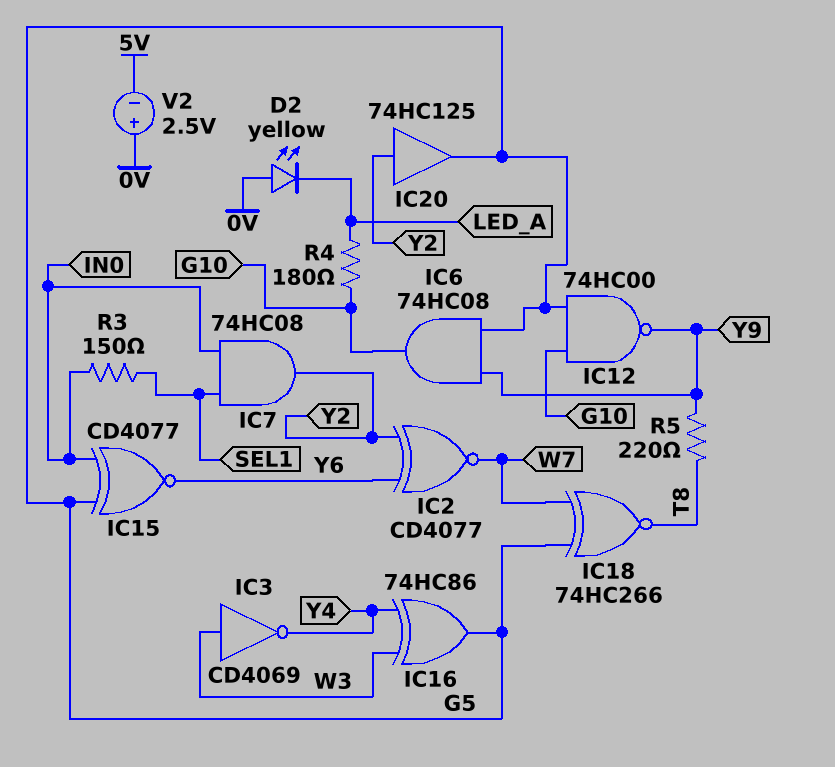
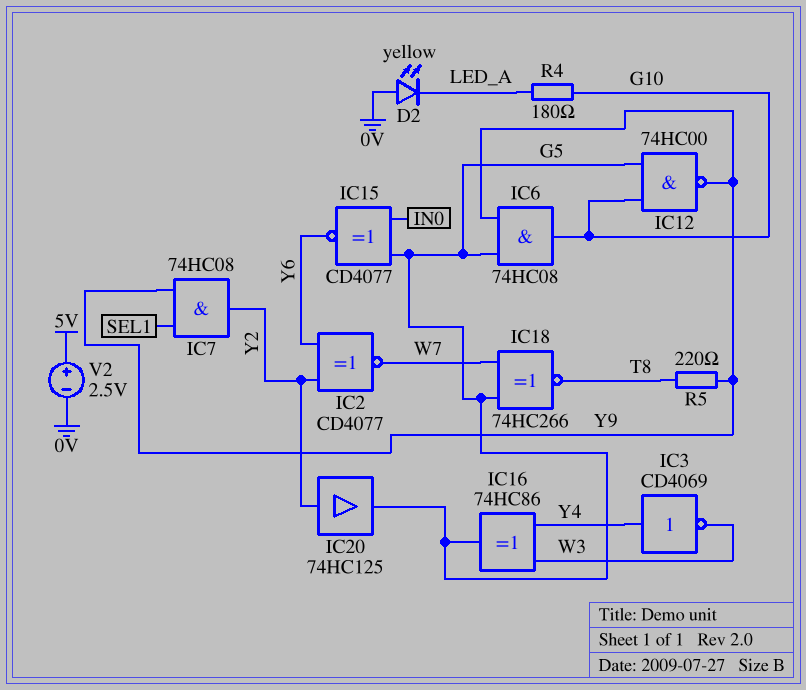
IC3: NOT CD4069 (in W3, out Y4) -> NOT CD4069 (in Y4, out W3)
IC7: AND 74HC08 (in IN0, in SEL1, out Y2) -> AND 74HC08 (in SEL1, in Y9, out Y2)
R3: 150 (IN0, SEL1) -> none
V2: 2.5V (plus 0V, minus 5V) -> 2.5V (plus 5V, minus 0V)

